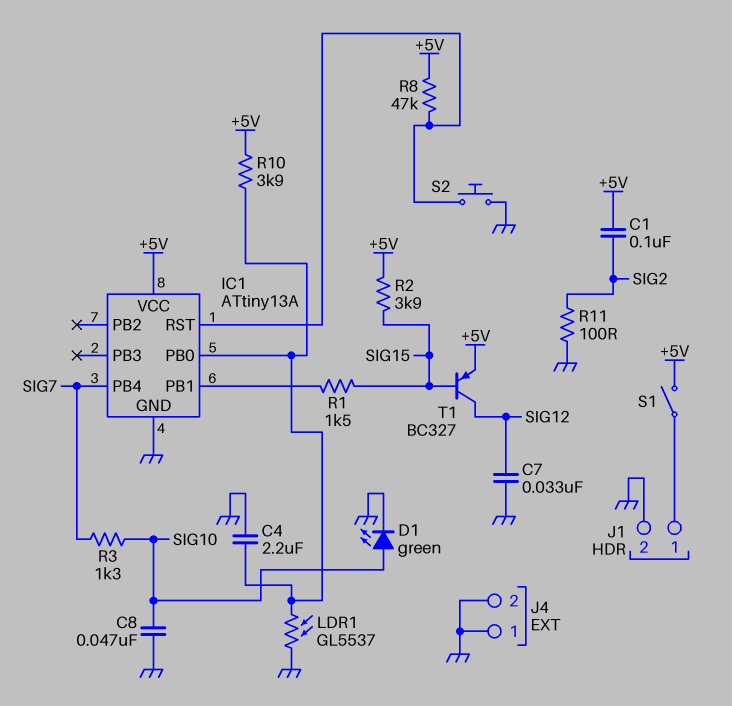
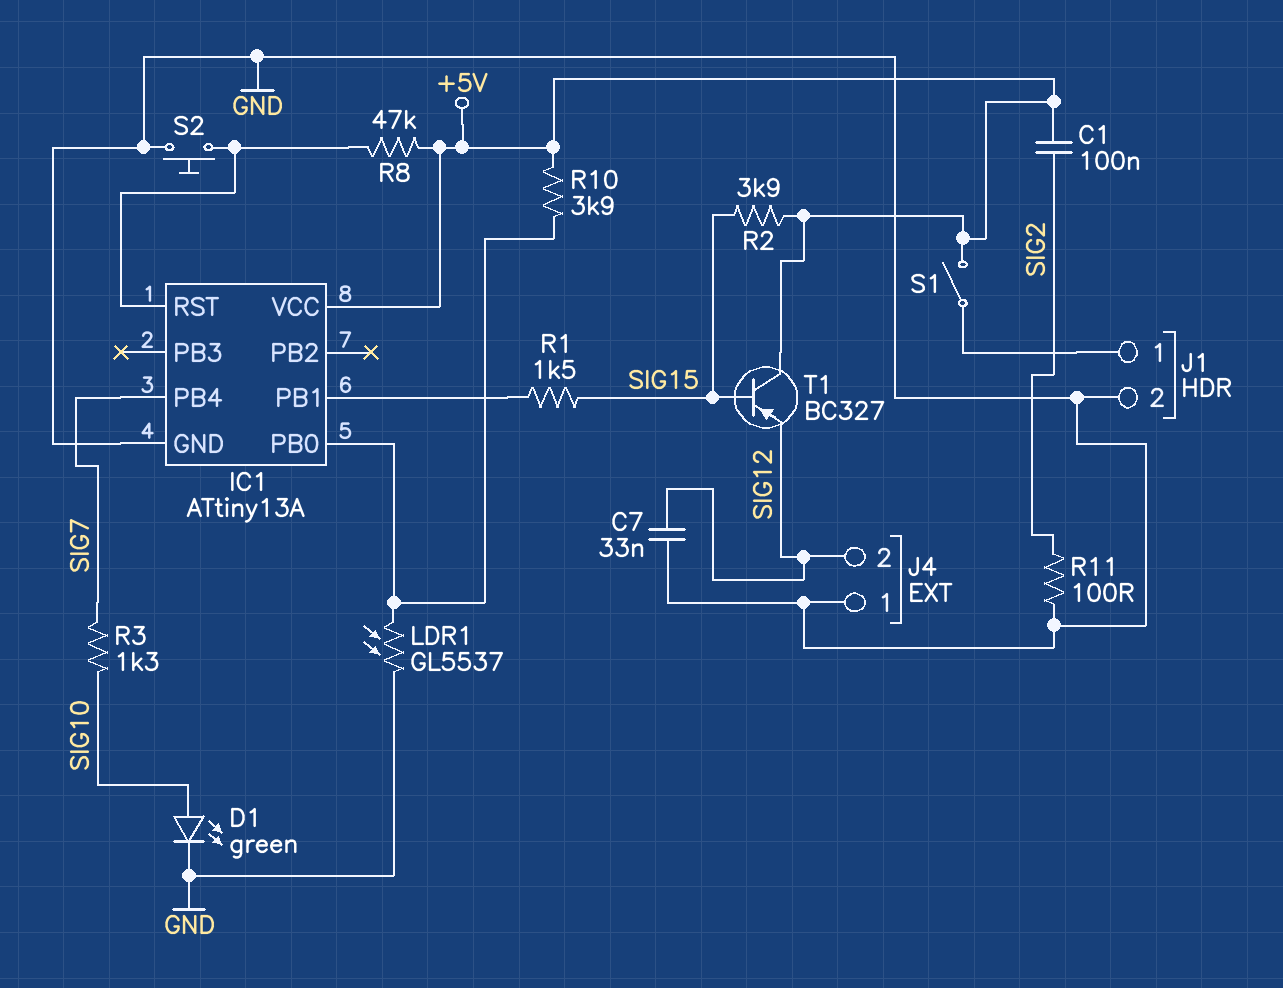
C4: 2.2uF (GND, IC1/PB0) -> none
C8: 47nF (GND, SIG10) -> none
J4 pin 2: GND -> SIG12
T1: PNP BC327 (B SIG15, C SIG12, E +5V) -> PNP BC327 (B SIG15, C +5V, E SIG12)

